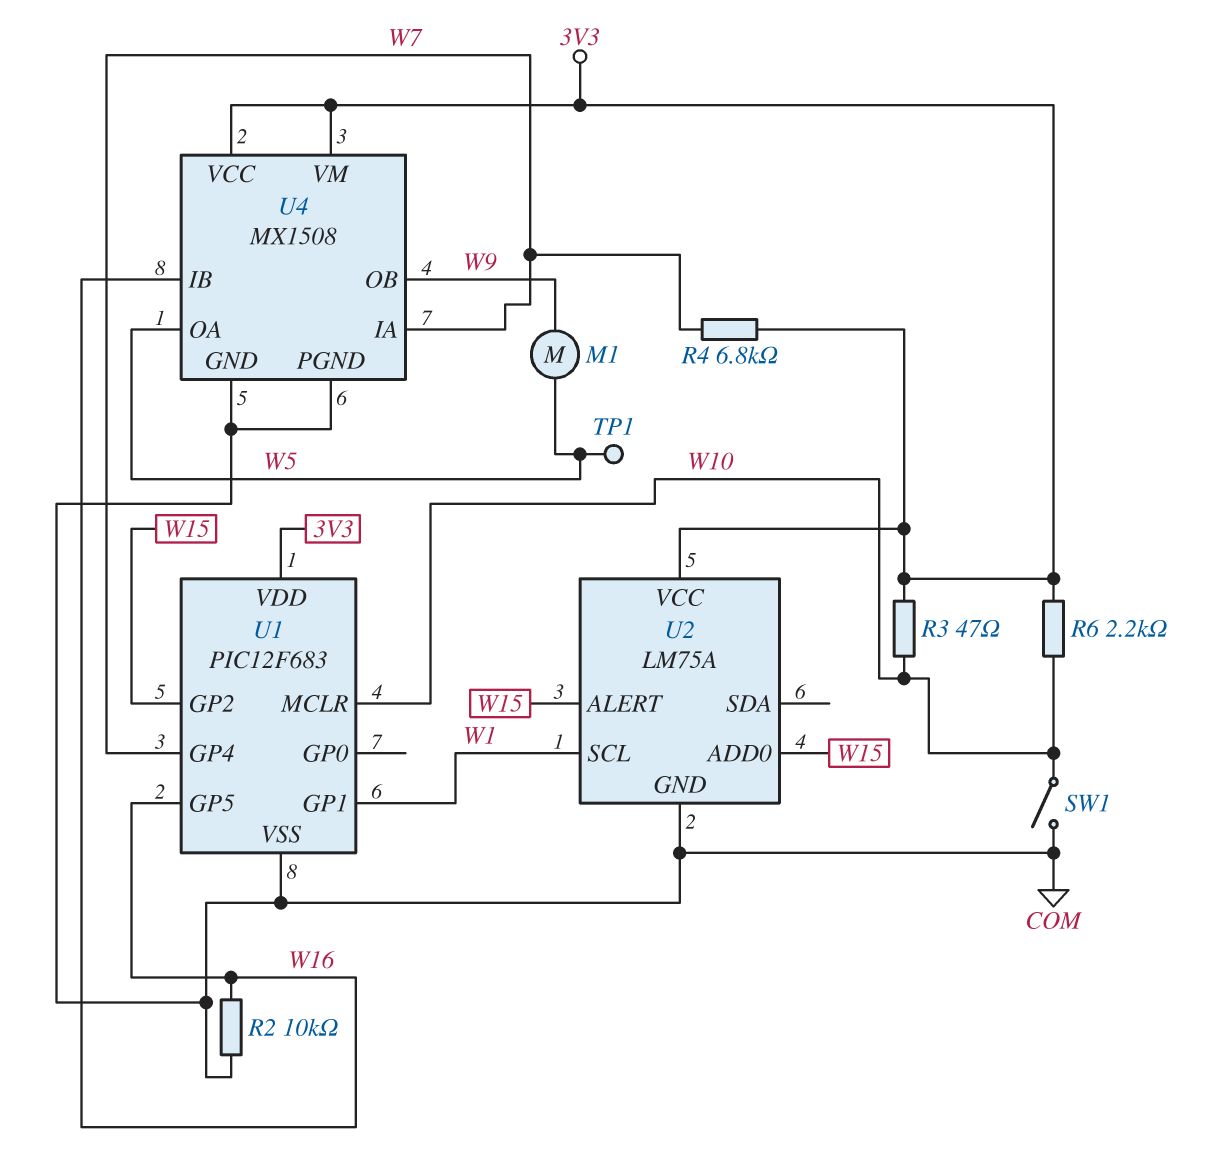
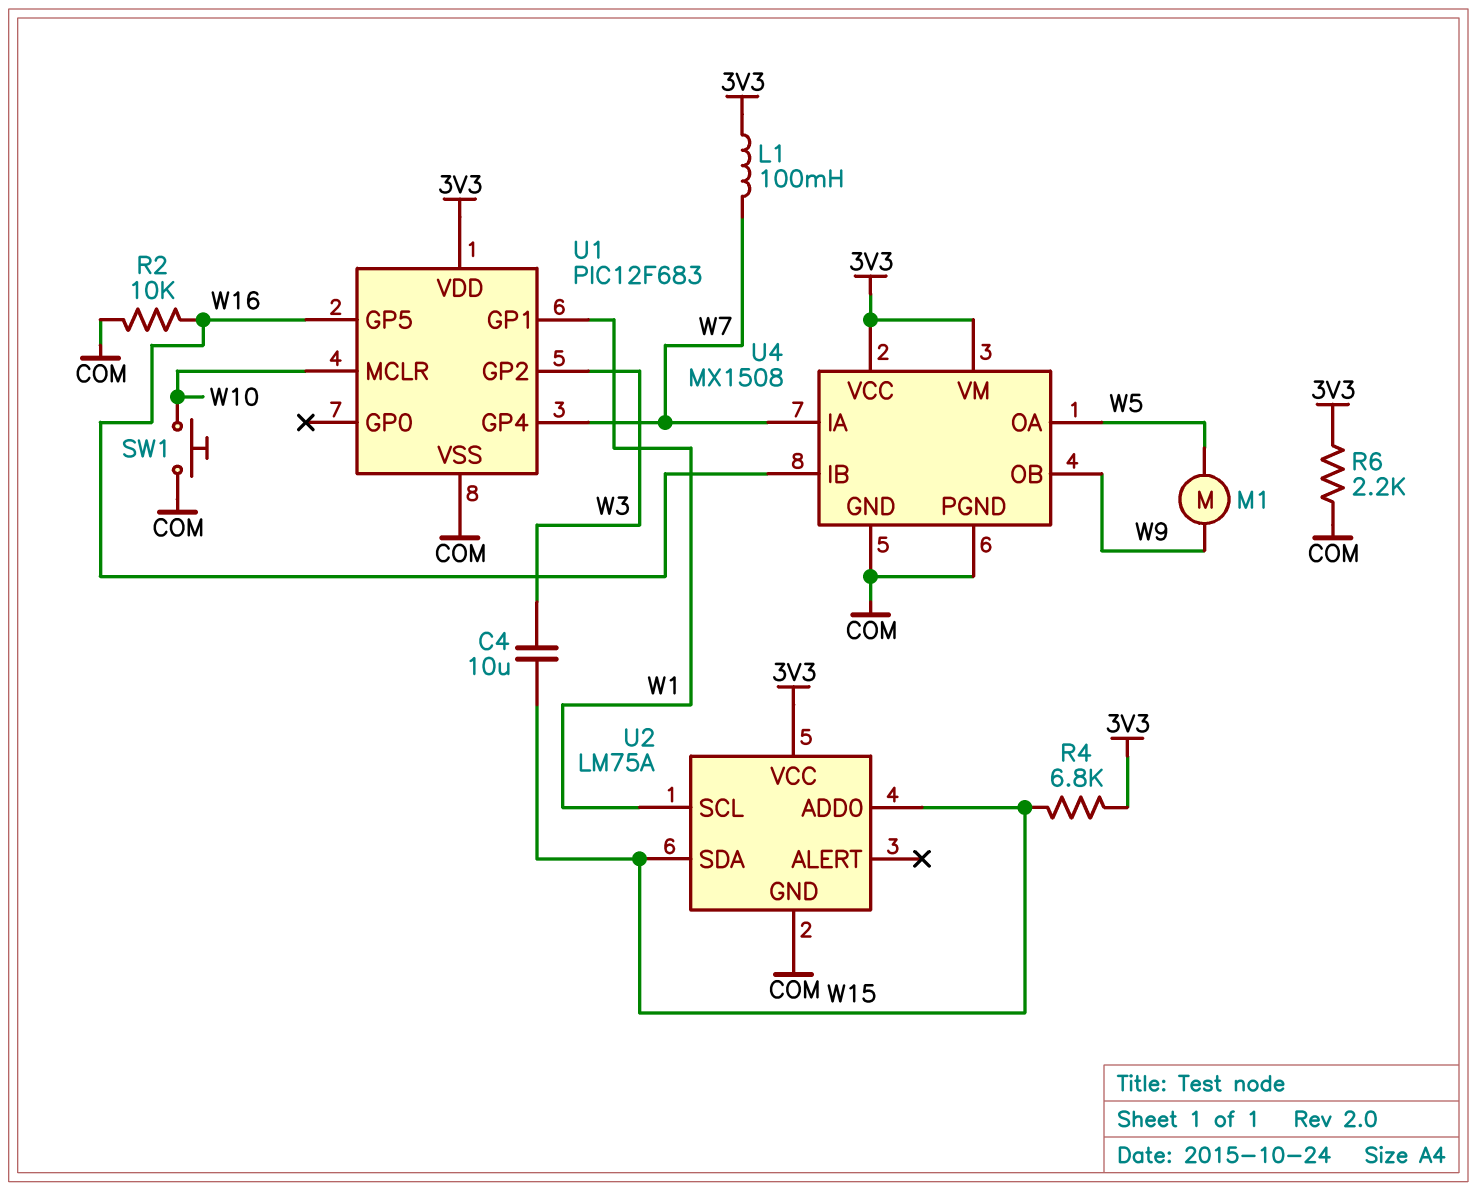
C4: none -> 10uF (W3, W15)
L1: none -> 100mH (3V3, W7)
R3: 47 (3V3, W10) -> none
R4: 6.8k (3V3, W7) -> 6.8k (3V3, W15)
R6: 2.2k (3V3, W10) -> 2.2k (3V3, COM)
SW1: switch (COM, W10) -> button (COM, W10)
TP1: test point (W5) -> none
U1 pin GP2: W15 -> W3
U2 pin ALERT: W15 -> none
U2 pin SDA: none -> W15

